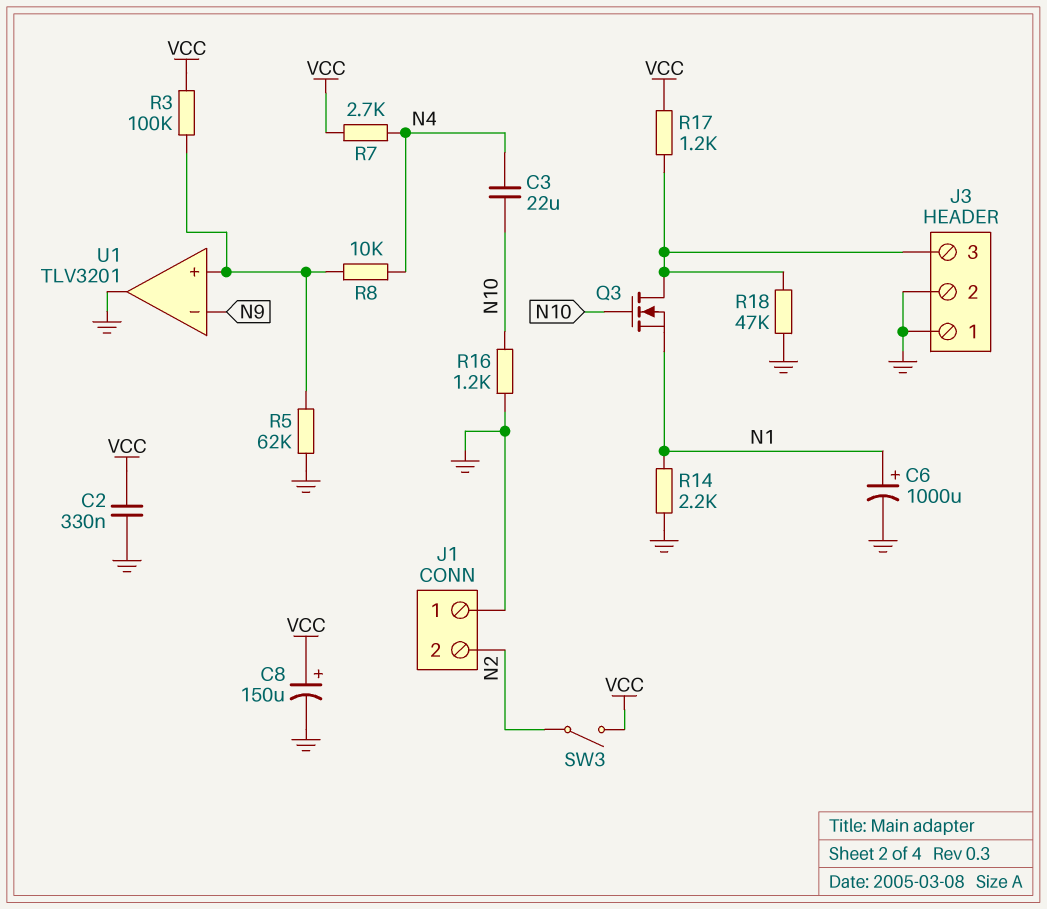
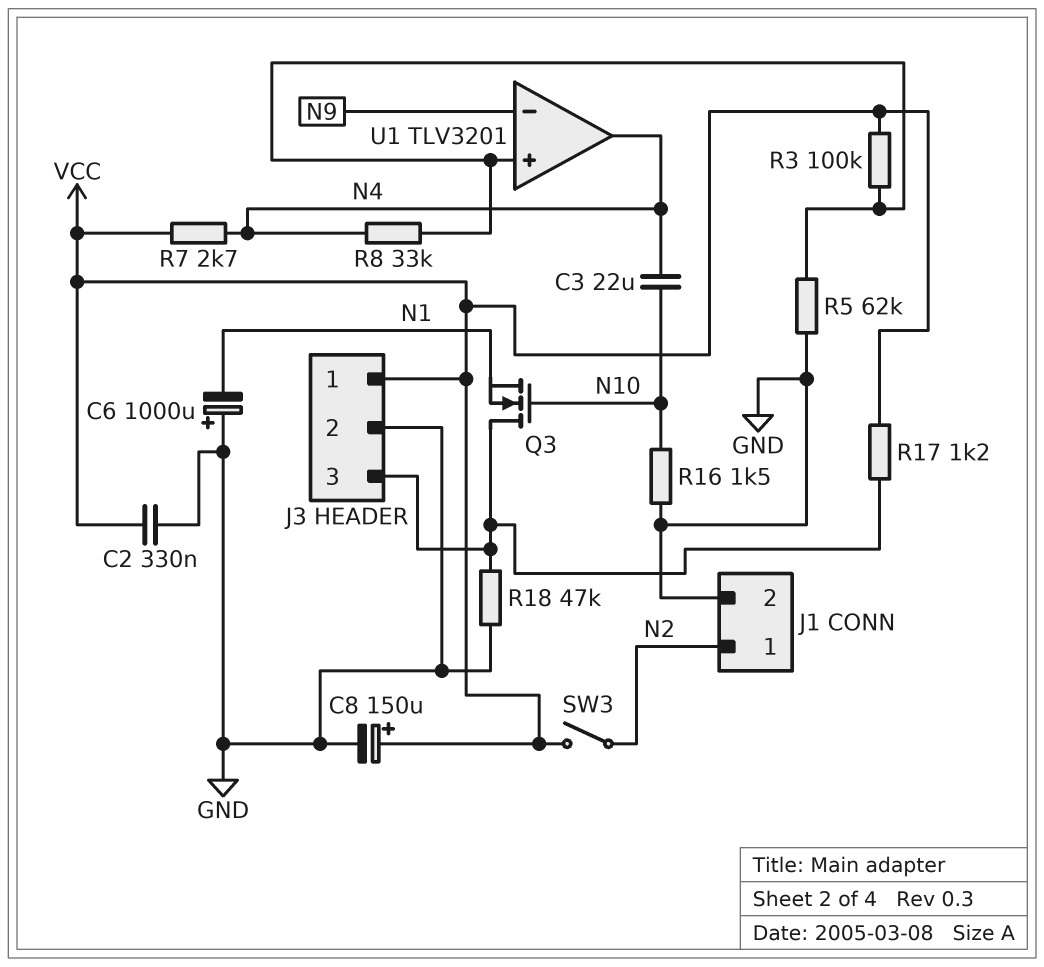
C6: 1000uF (plus N1, minus GND) -> 1000uF (plus GND, minus N1)
J1 pin 1: GND -> N2
J1 pin 2: N2 -> GND
J3 pin 1: GND -> VCC
R8: 10k (N4, U1/in+) -> 33k (N4, U1/in+)
R14: 2.2k (GND, N1) -> none
R16: 1.2k (GND, N10) -> 1.5k (GND, N10)
U1 pin out: GND -> N4

